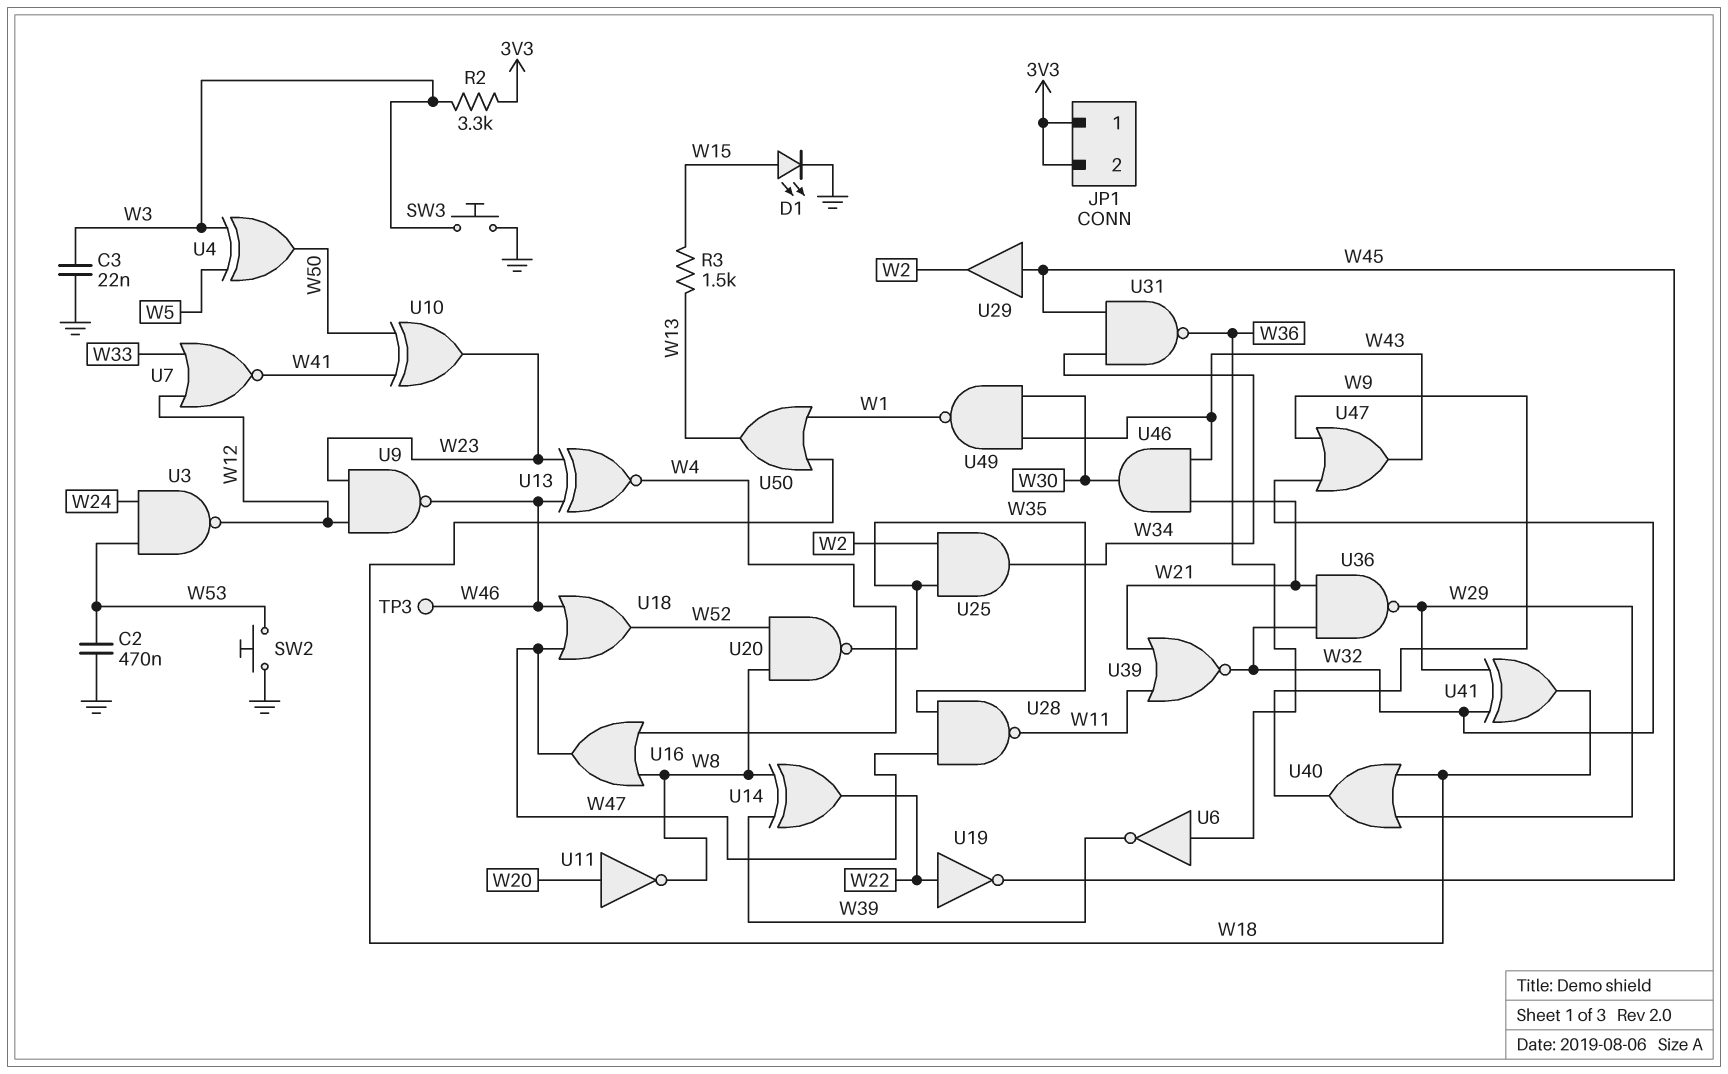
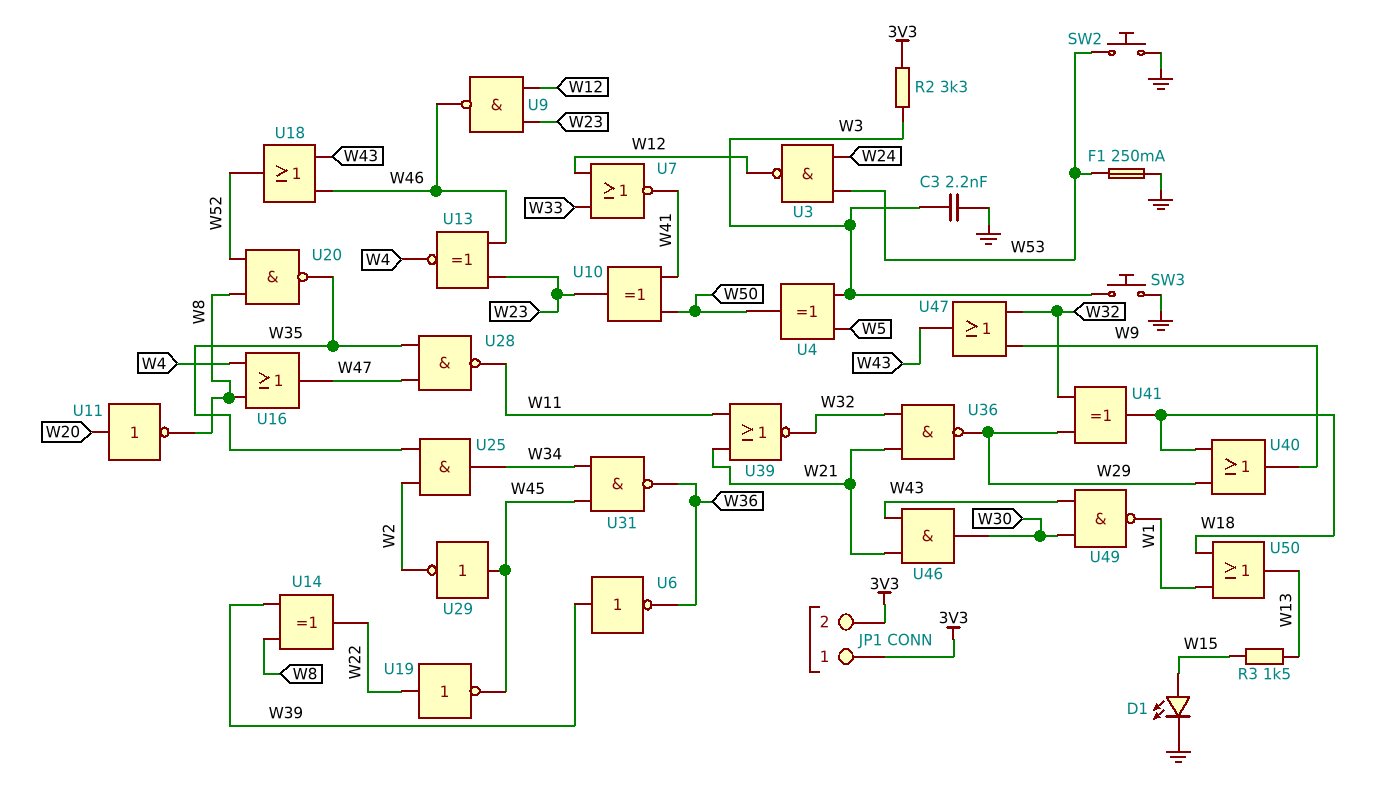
C2: 470nF (GND, W53) -> none
C3: 22nF (GND, W3) -> 2.2nF (GND, W3)
F1: none -> 250mA (GND, W53)
TP3: test point (W46) -> none
U6: NOT (in W36, out W39) -> NOT (in W39, out W36)
U18: OR (in W46, in W47, out W52) -> OR (in W43, in W46, out W52)
U29: buffer (in W45, out W2) -> NOT (in W45, out W2)

